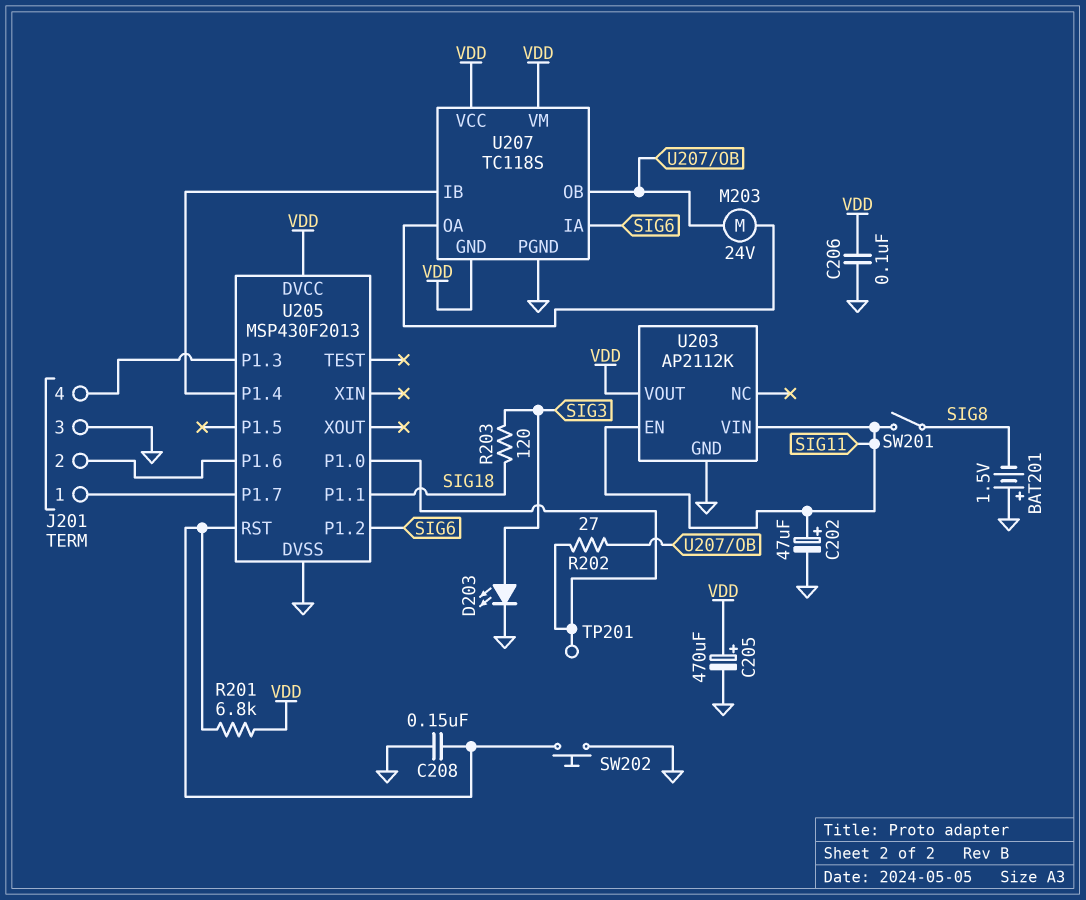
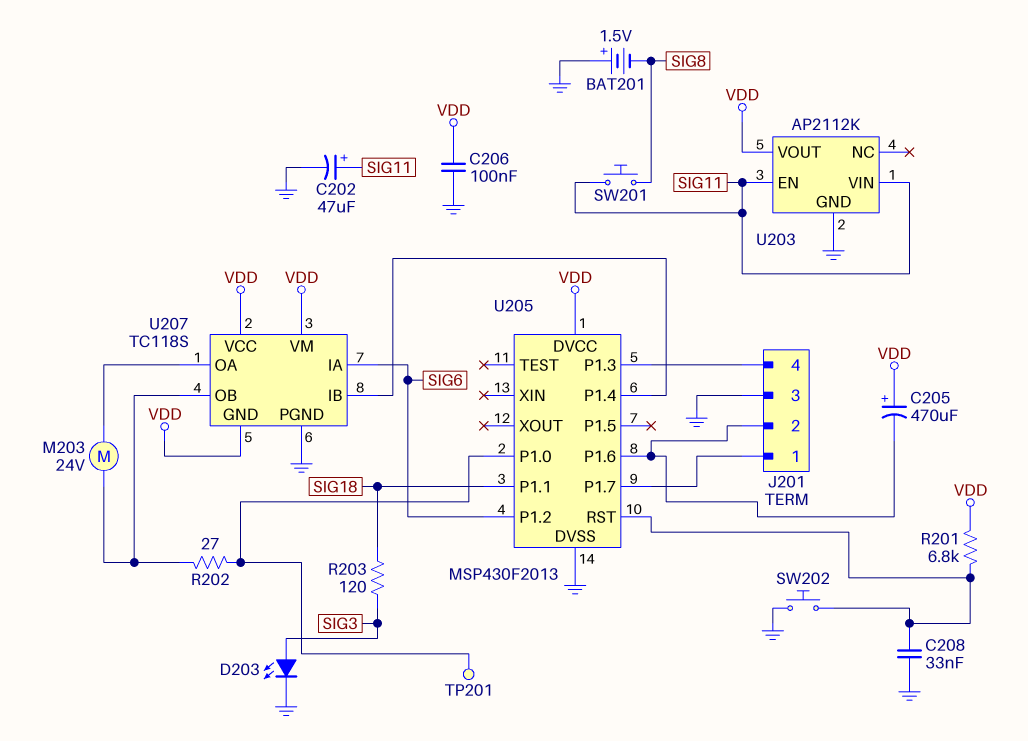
C205: 470uF (plus VDD, minus GND) -> 470uF (plus VDD, minus J201/2)
C208: 150nF (GND, U205/RST) -> 33nF (GND, U205/RST)
SW201: switch (SIG8, SIG11) -> button (SIG8, SIG11)

